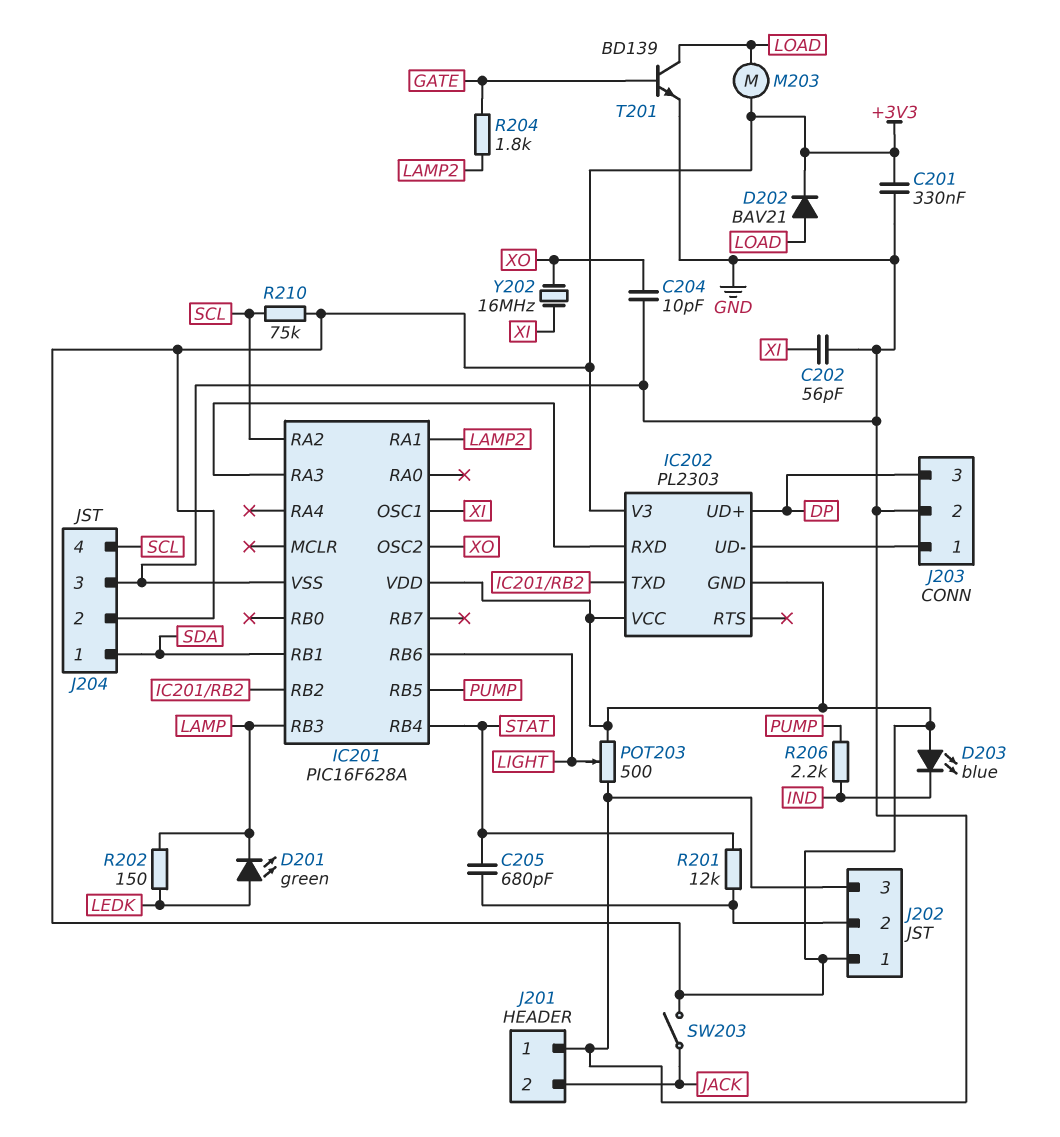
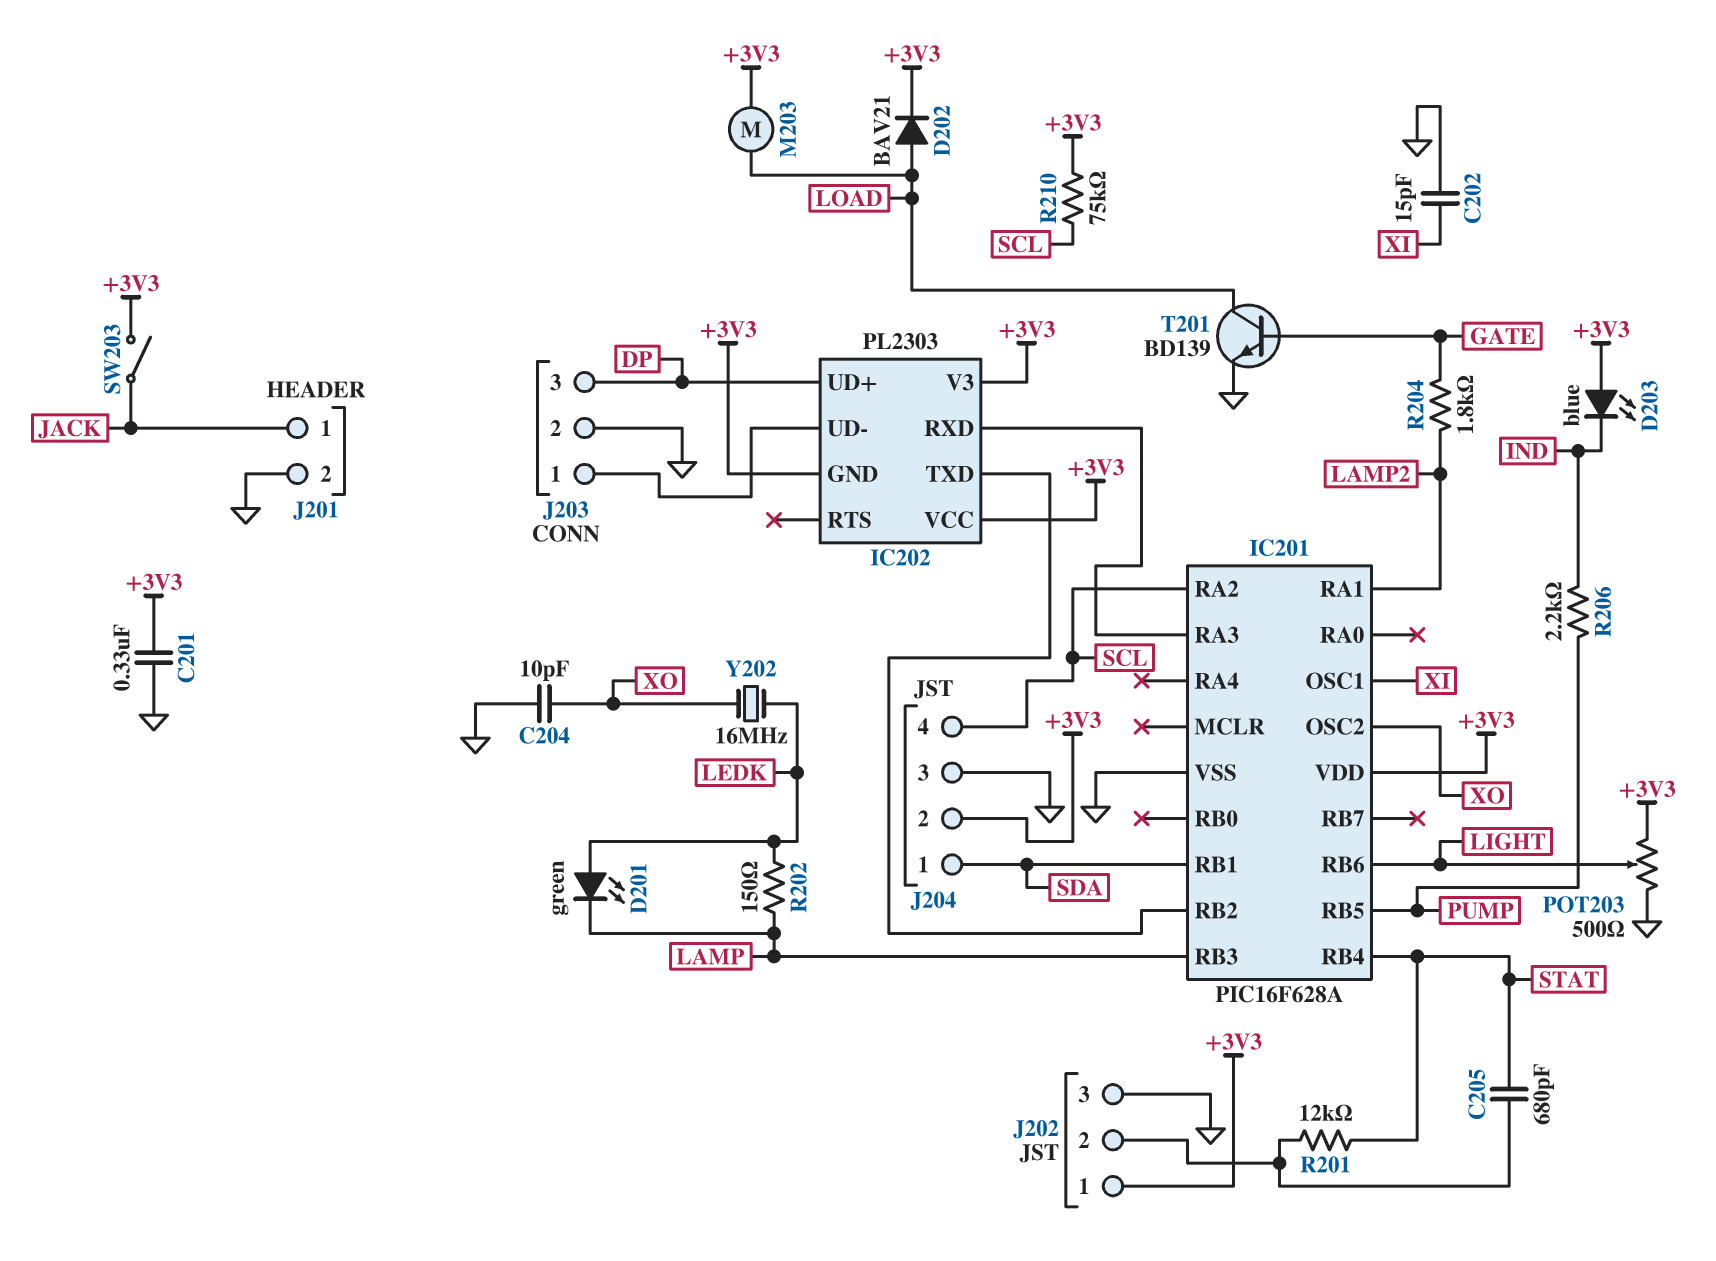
C202: 56pF (GND, XI) -> 15pF (GND, XI)
J201 pin 1: GND -> JACK
J201 pin 2: JACK -> GND
Y202: 16MHz (XI, XO) -> 16MHz (LEDK, XO)

